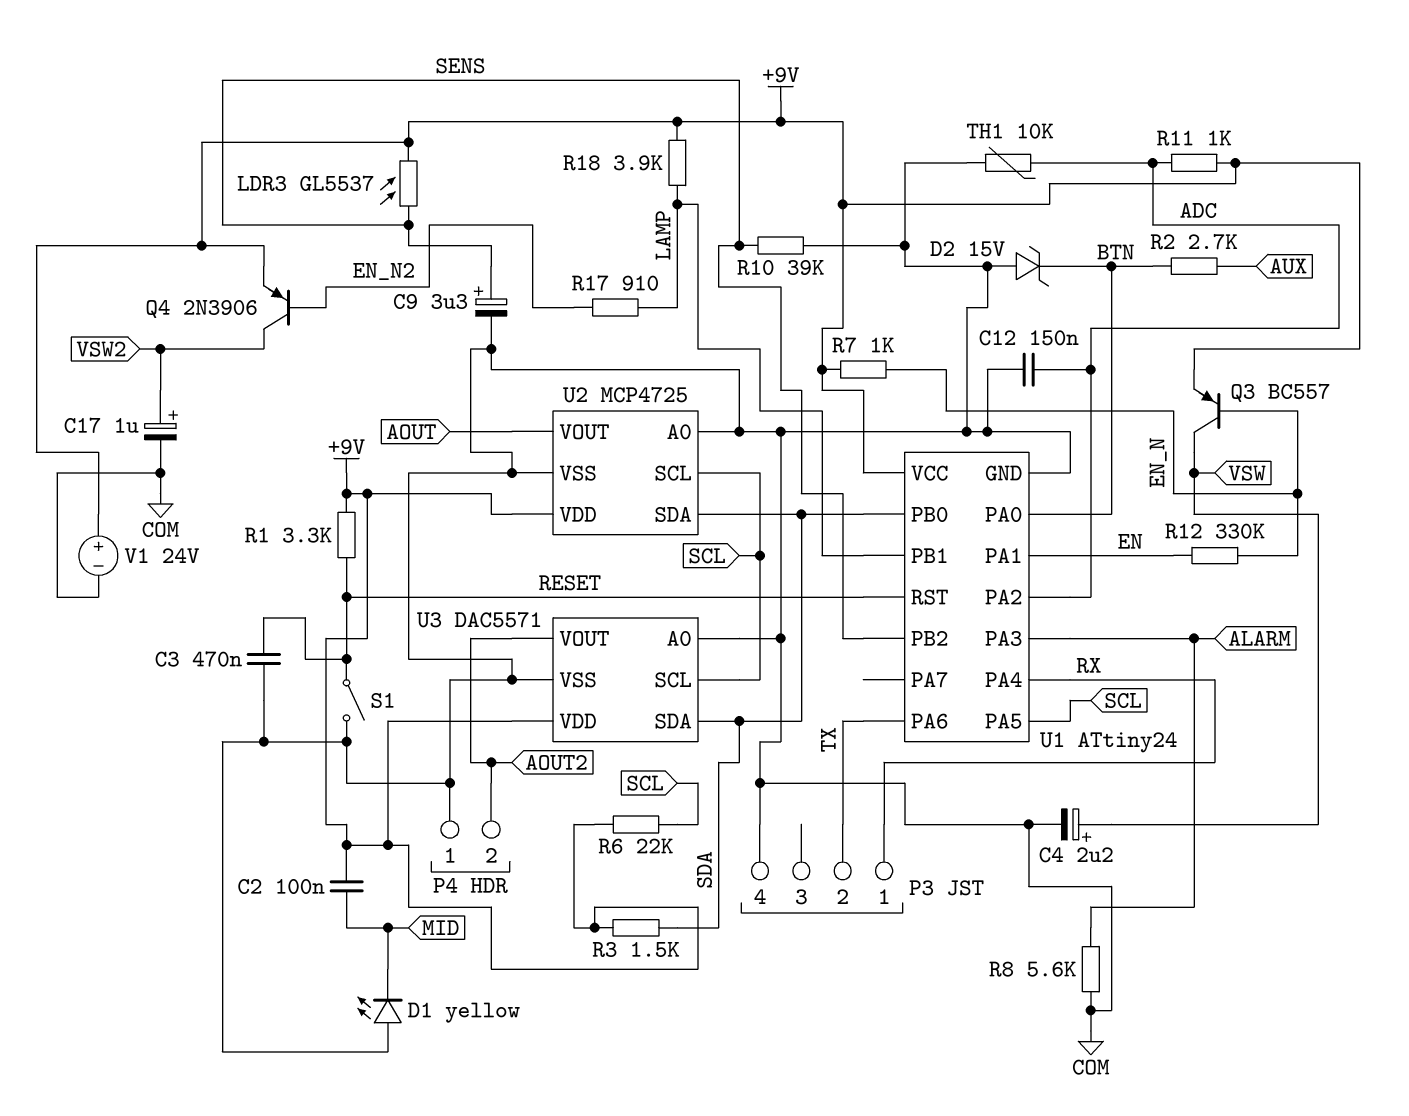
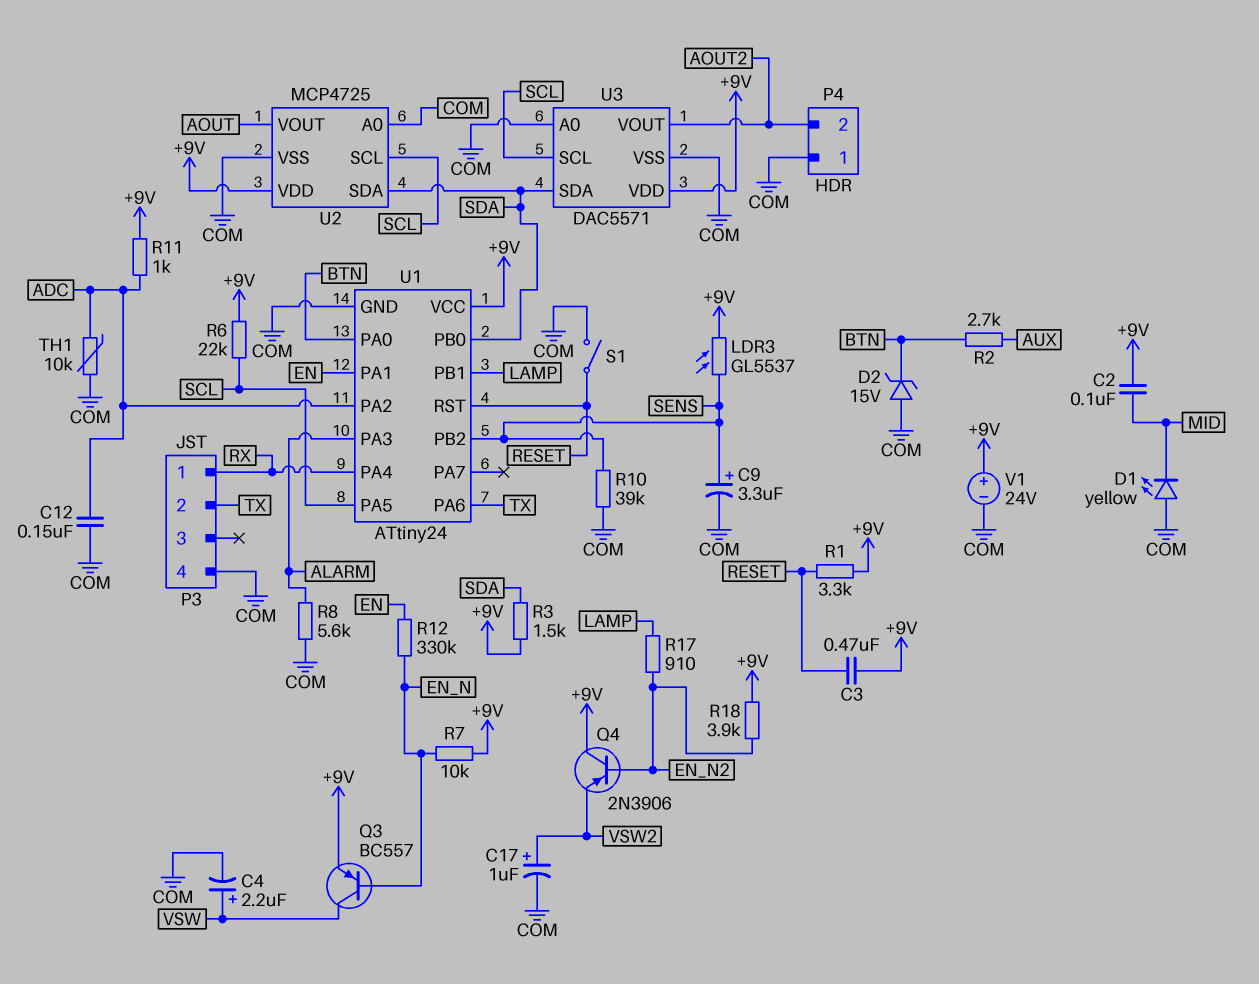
C3: 470nF (COM, RESET) -> 470nF (+9V, RESET)
Q4: PNP 2N3906 (B EN_N2, C VSW2, E +9V) -> PNP 2N3906 (B EN_N2, C +9V, E VSW2)
R7: 1k (+9V, EN_N) -> 10k (+9V, EN_N)
R18: 3.9k (+9V, LAMP) -> 3.9k (+9V, EN_N2)

